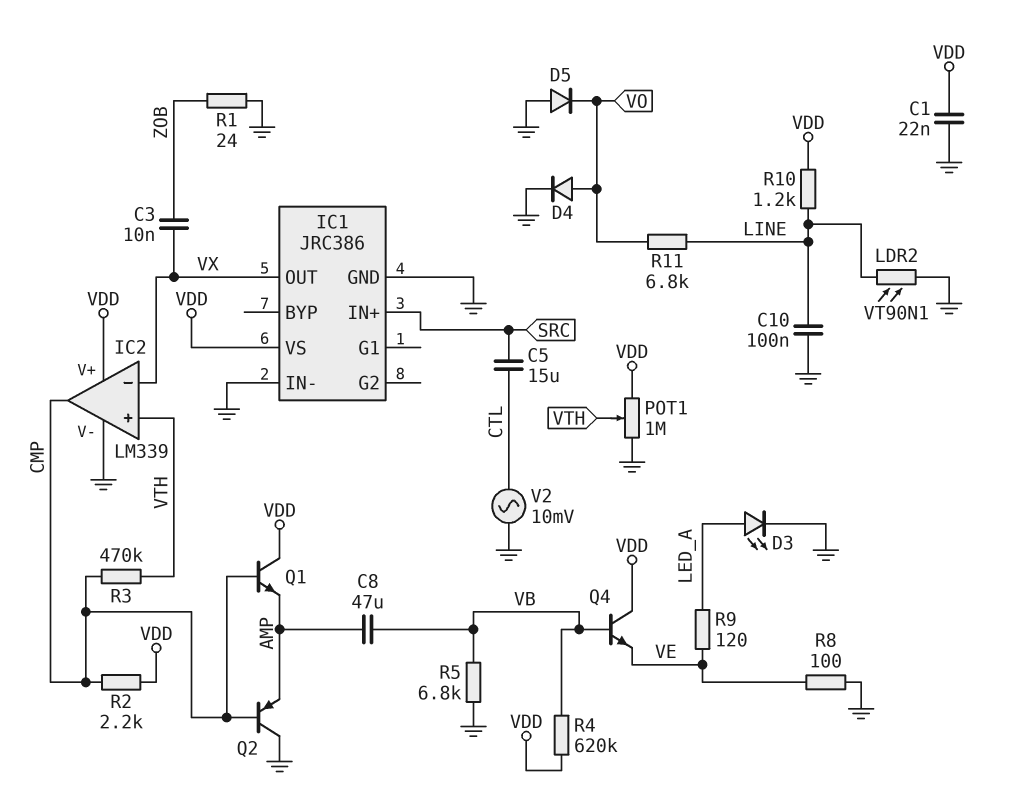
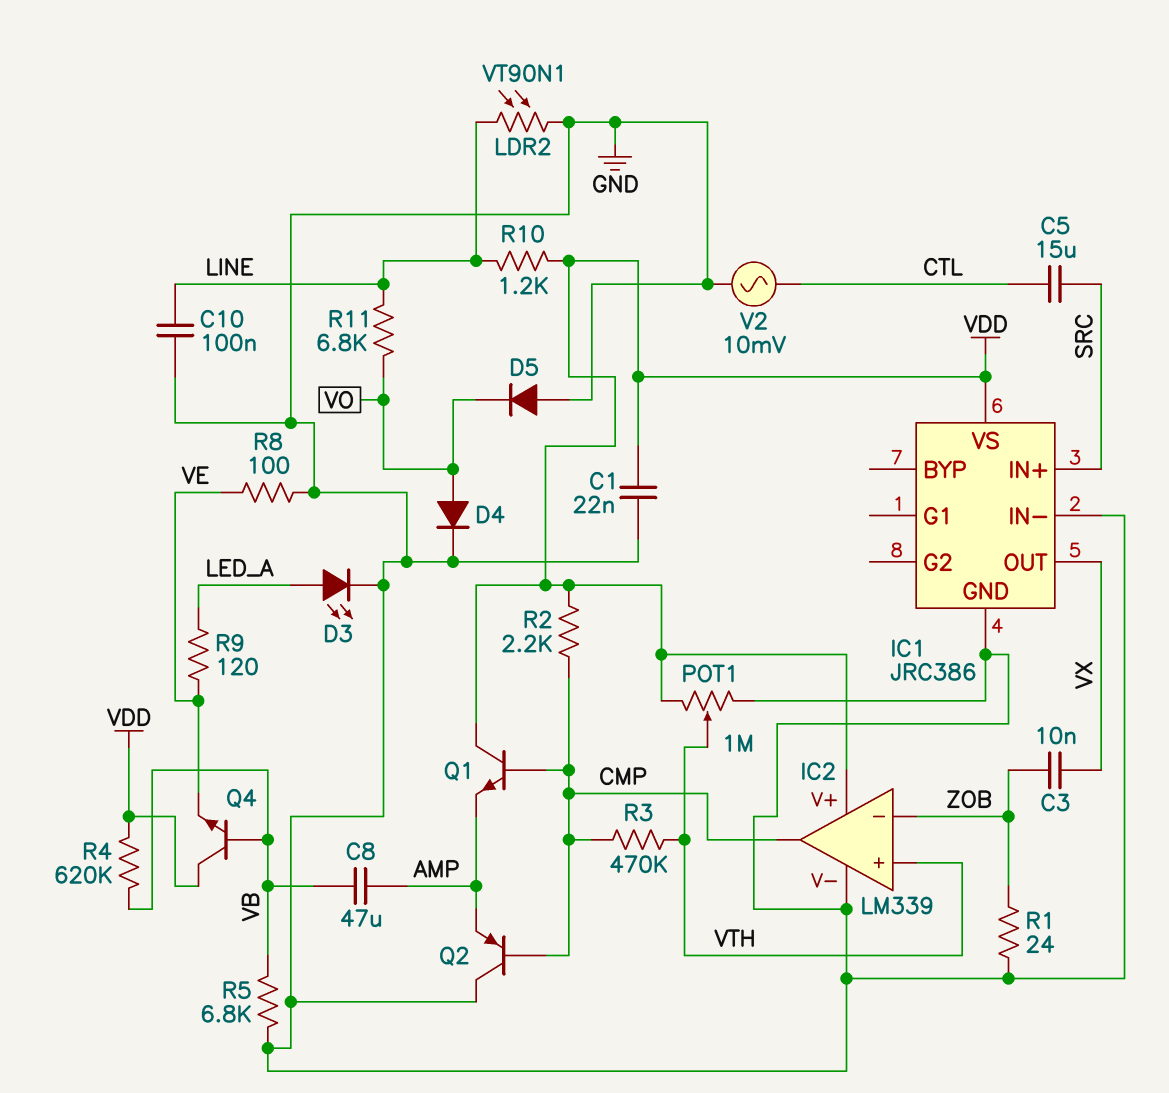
IC2 pin in-: VX -> ZOB

